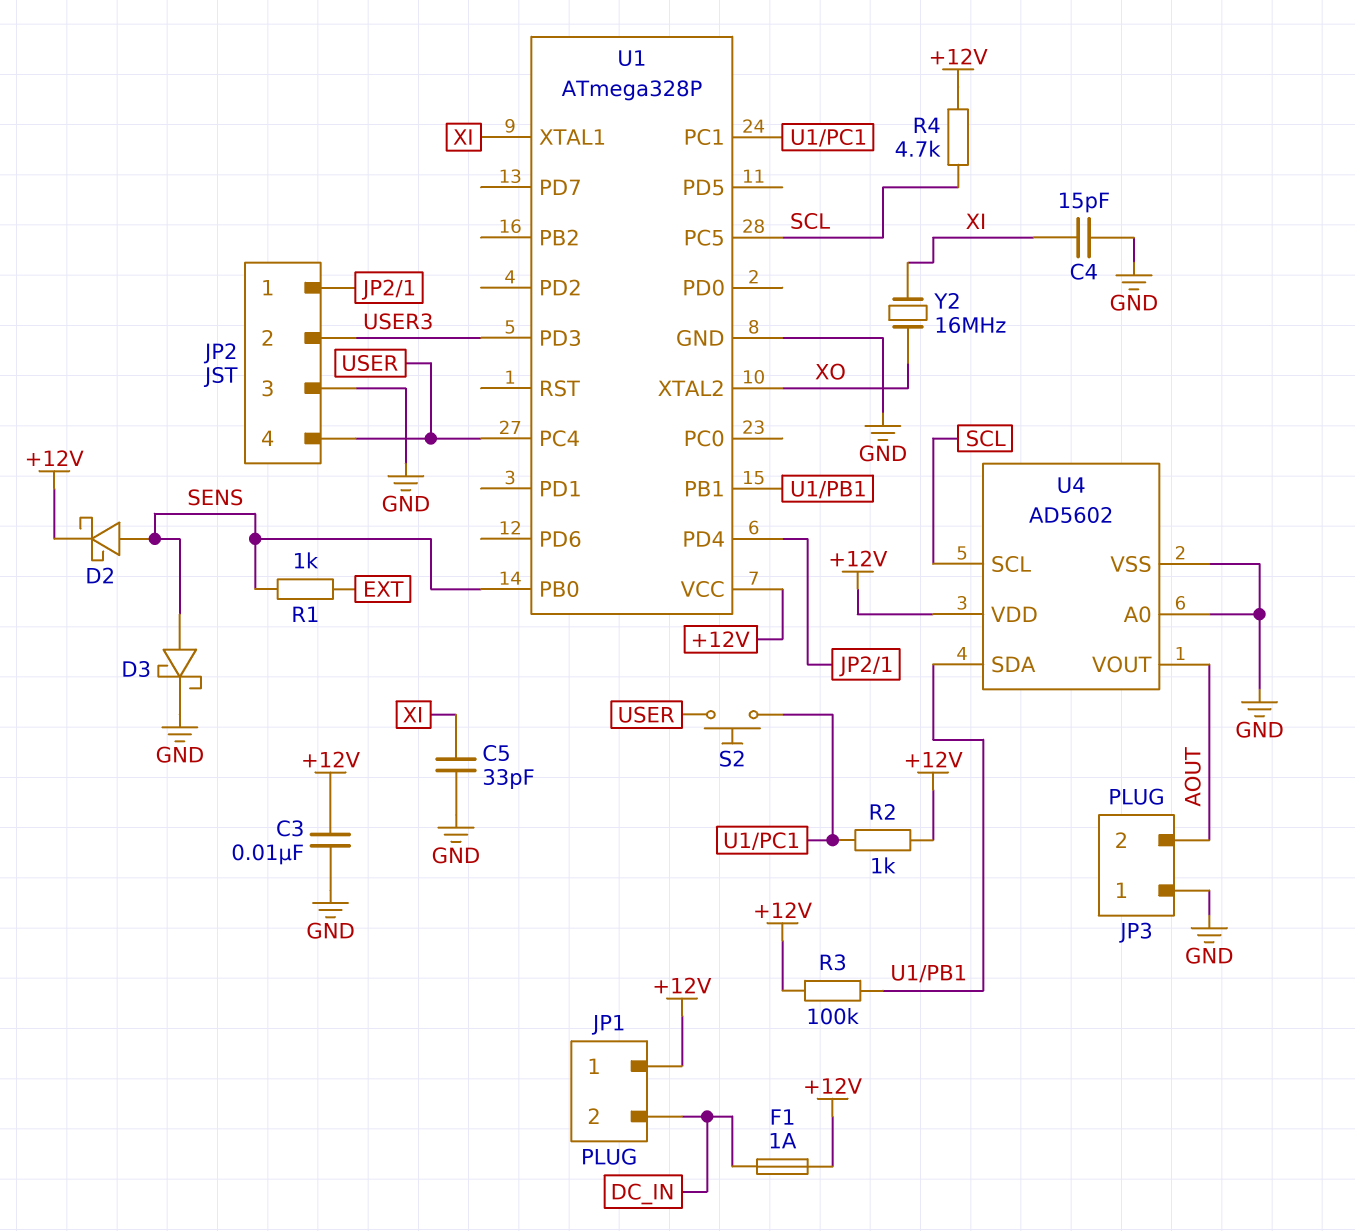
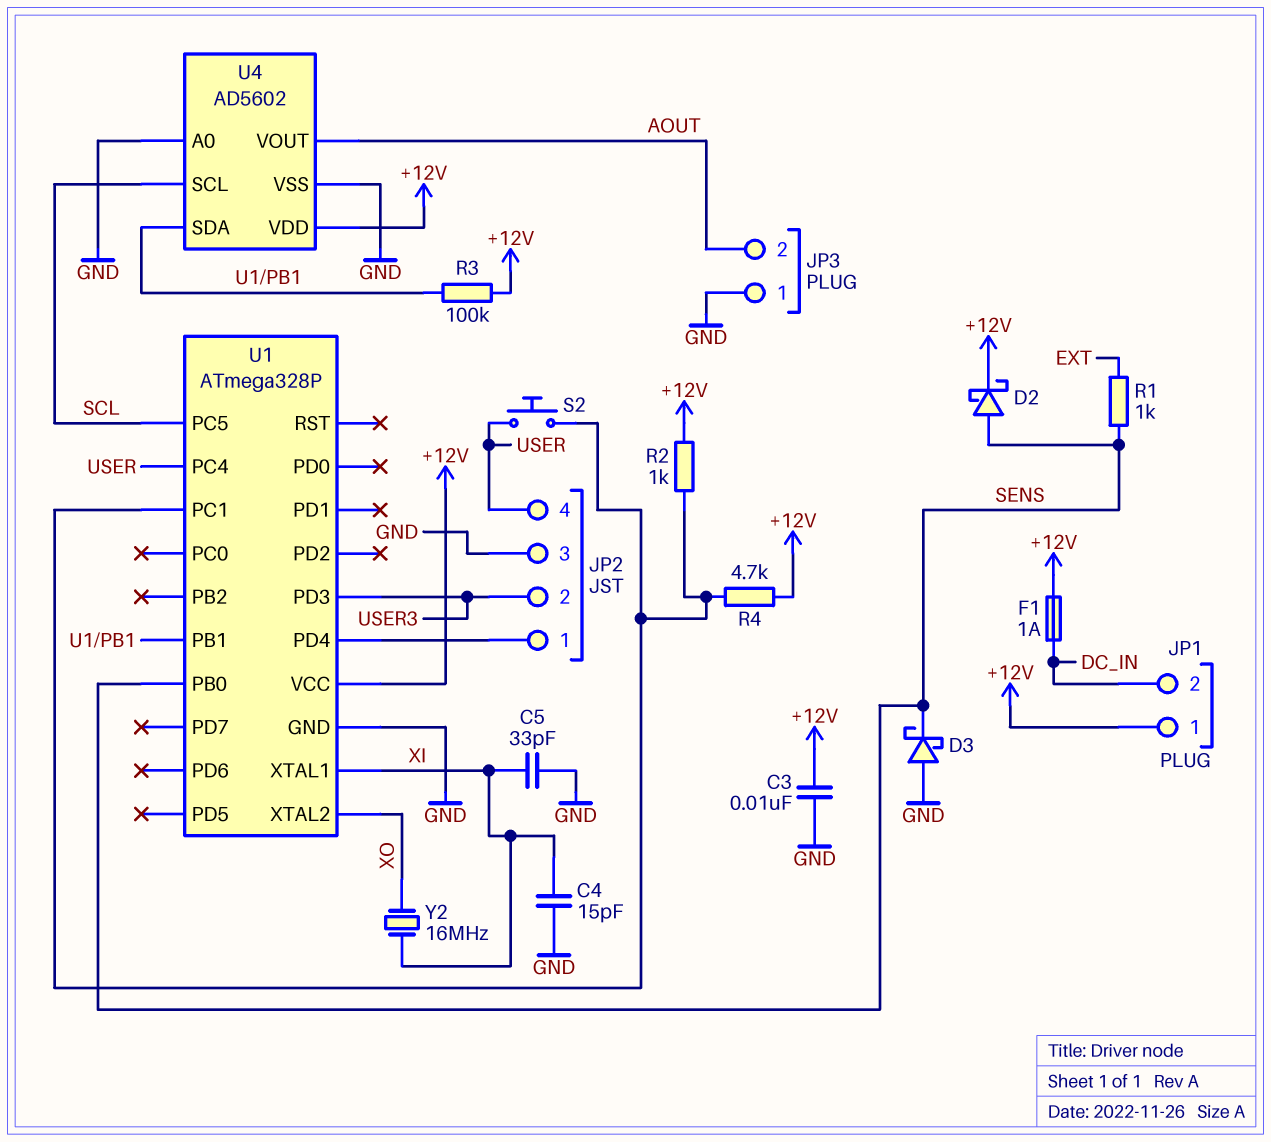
D3: schottky (A SENS, K GND) -> schottky (A GND, K SENS)
R4: 4.7k (+12V, SCL) -> 4.7k (+12V, U1/PC1)

